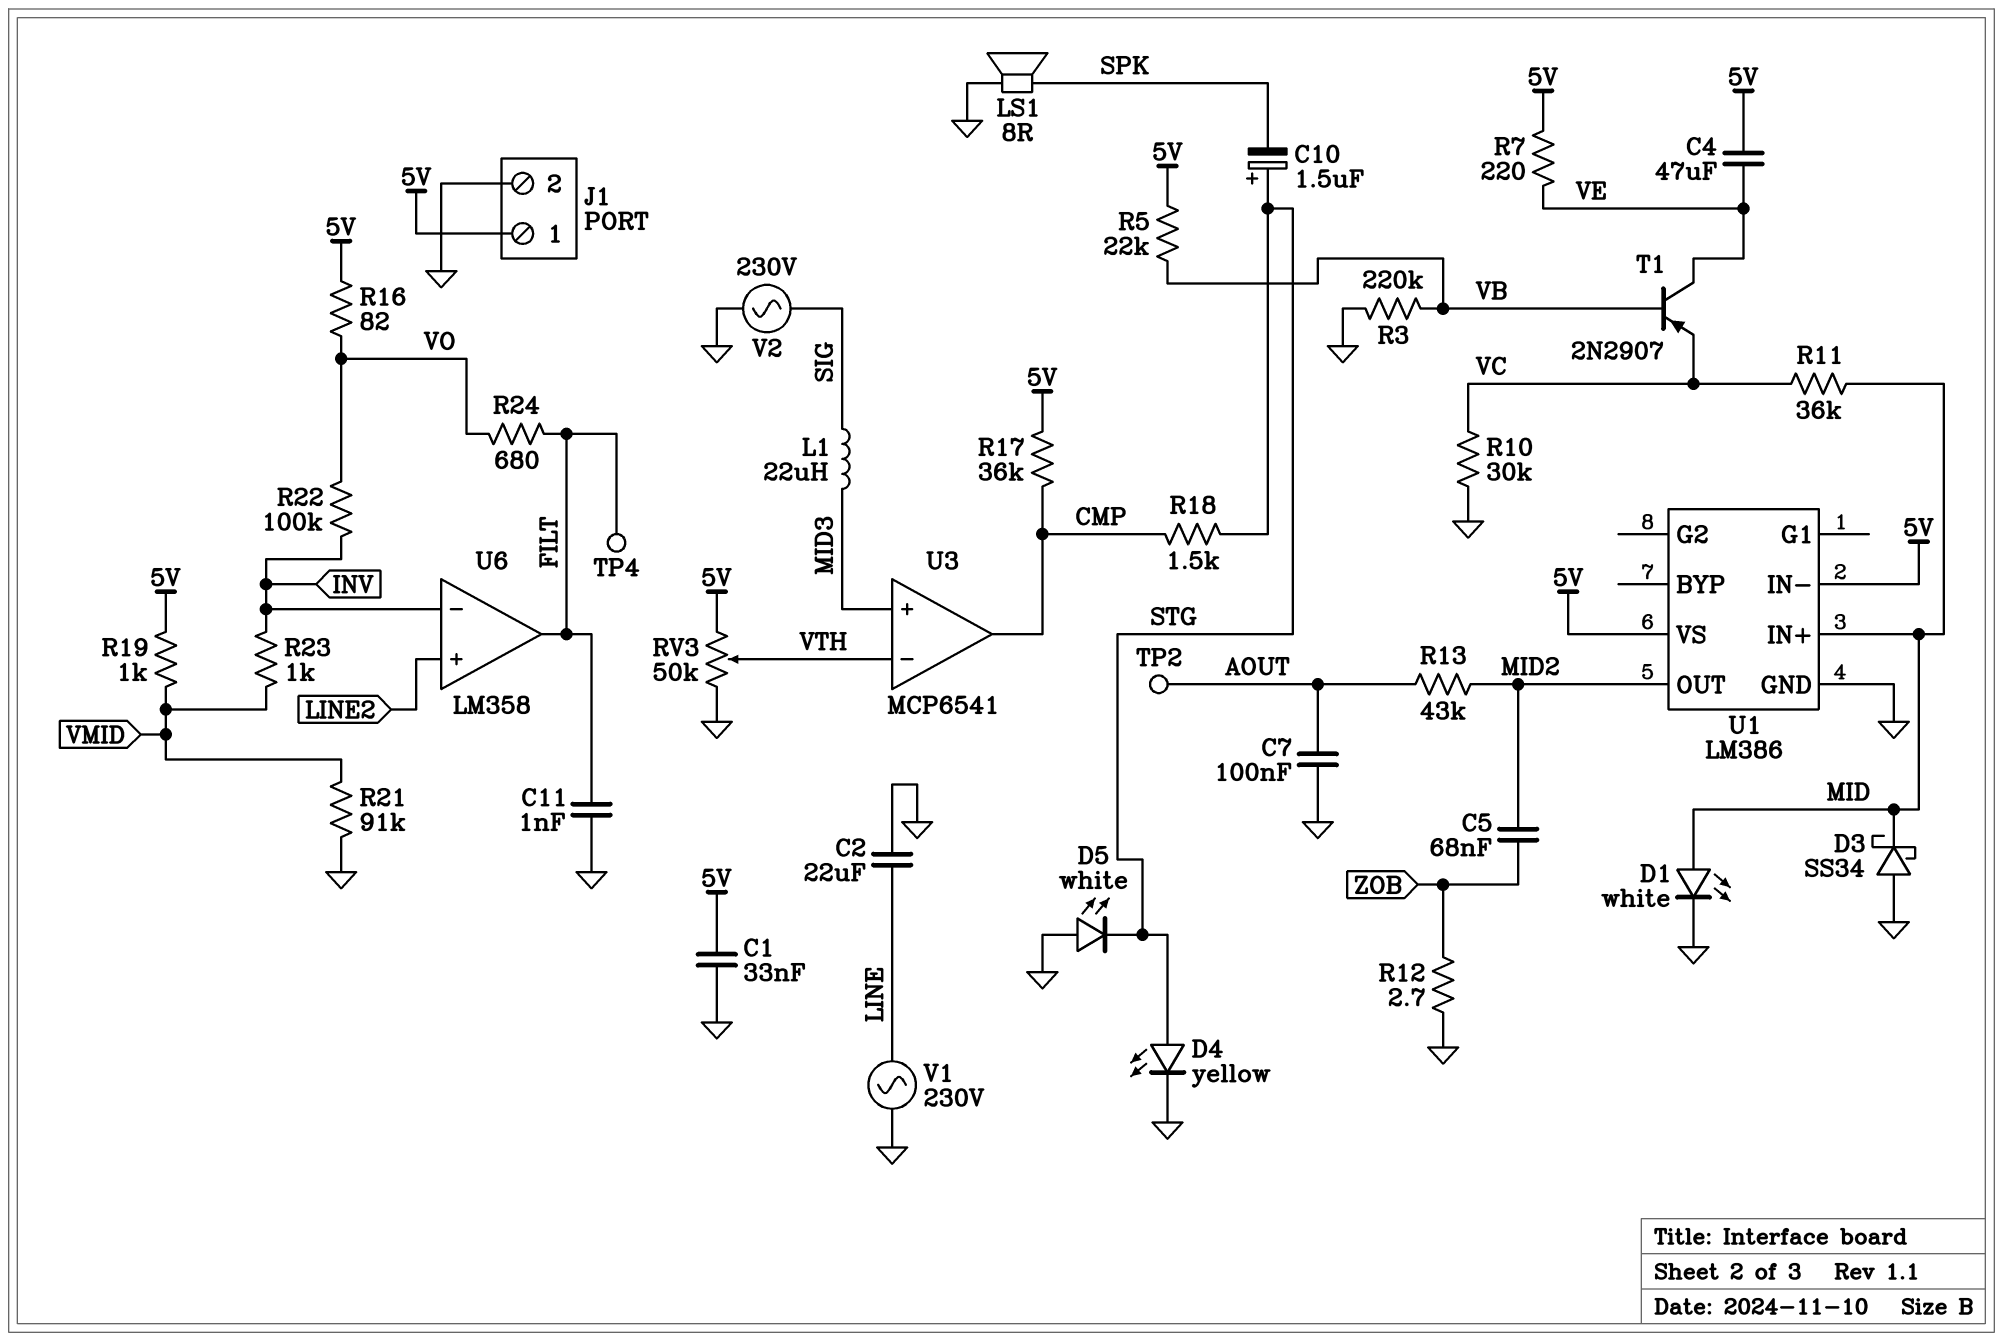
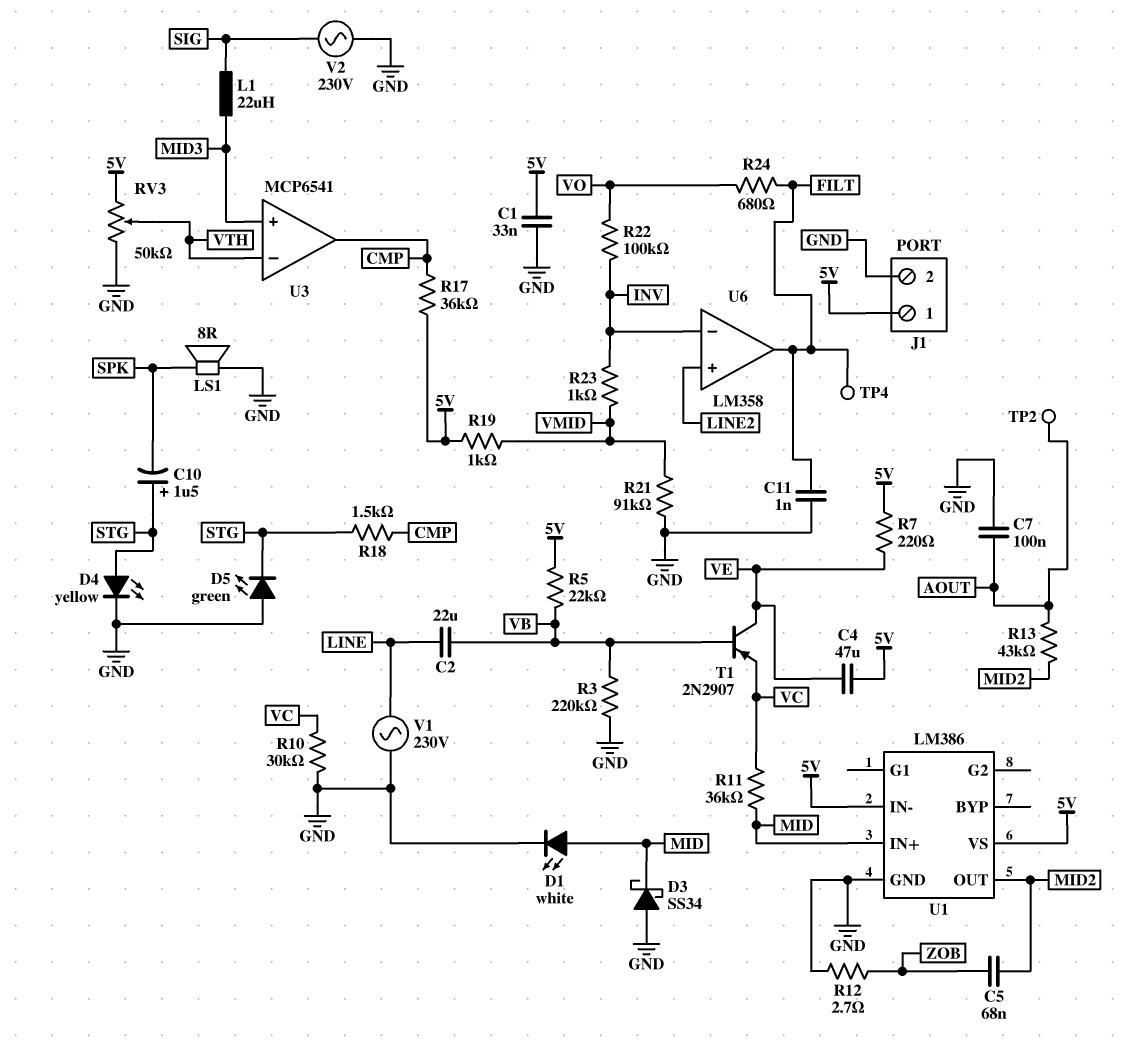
C2: 22uF (GND, LINE) -> 22uF (LINE, VB)
D5: LED white (A GND, K STG) -> LED green (A GND, K STG)
R16: 82 (5V, VO) -> none

